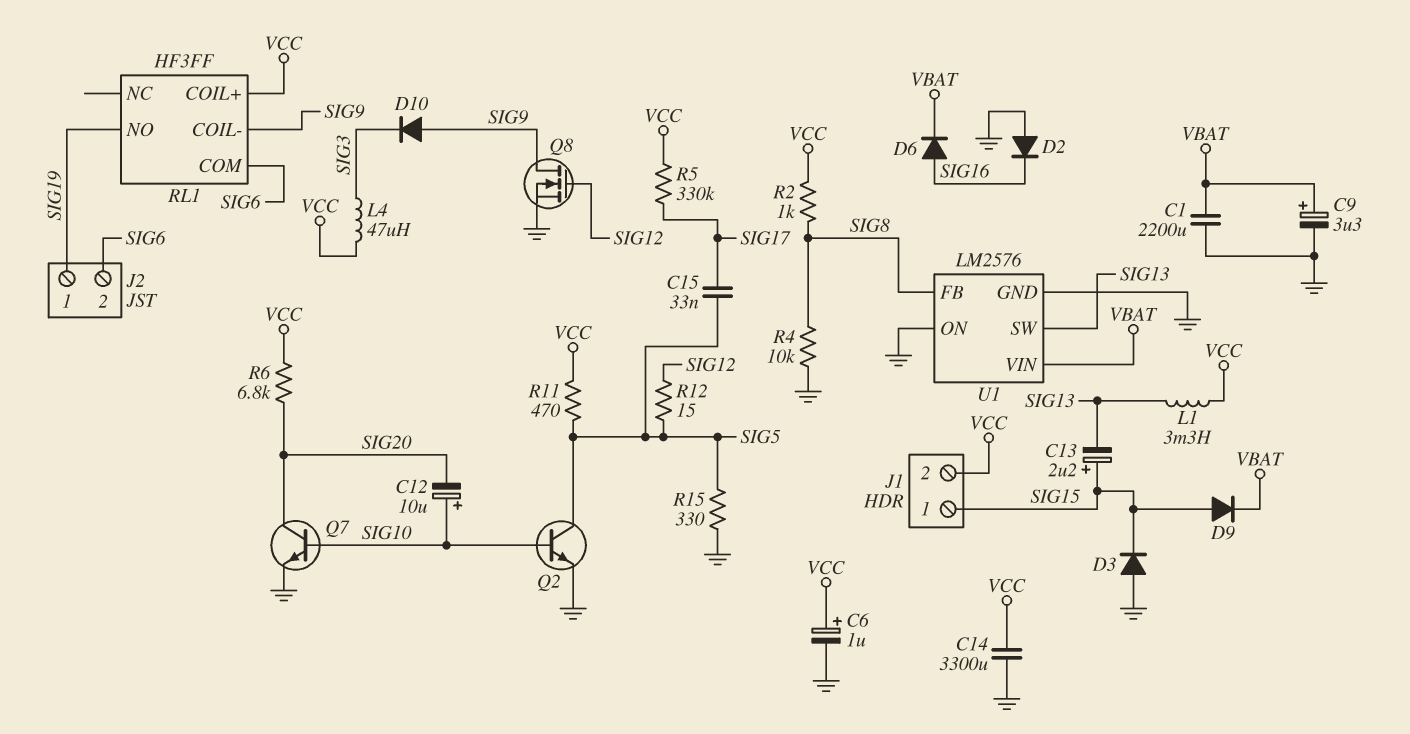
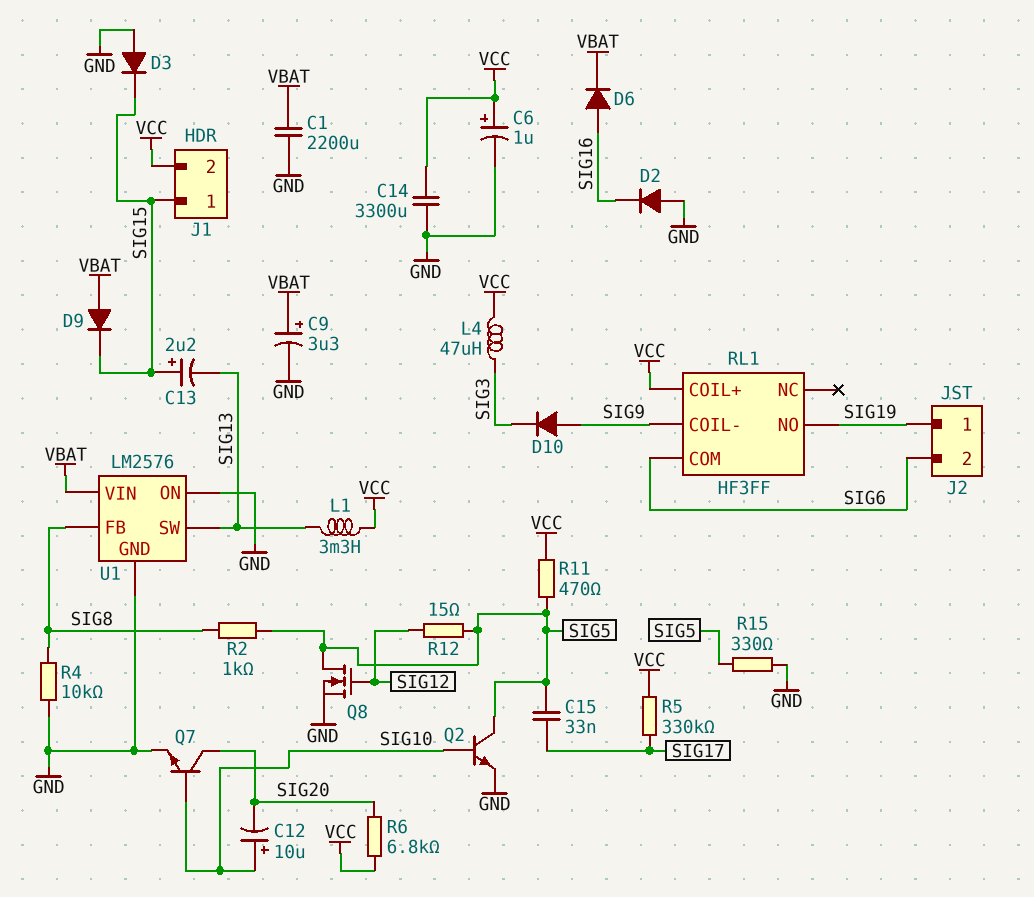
D9: diode (A SIG15, K VBAT) -> diode (A VBAT, K SIG15)
Q8: NMOS (G SIG12, D SIG9, S GND) -> NMOS (G SIG12, D SIG5, S GND)
R2: 1k (SIG8, VCC) -> 1k (SIG5, SIG8)

